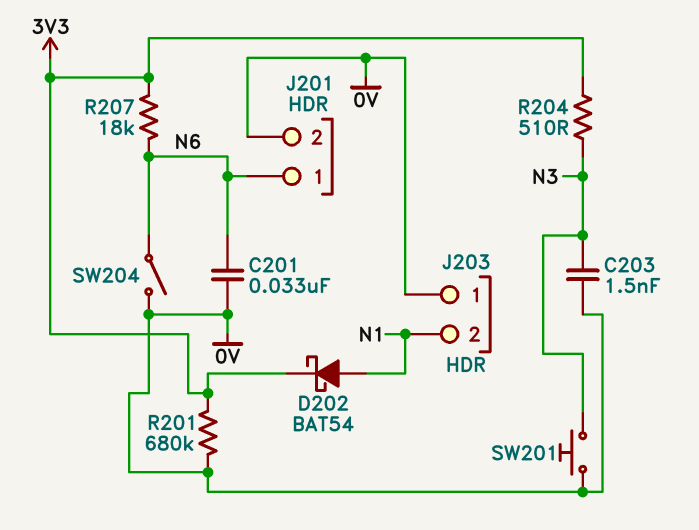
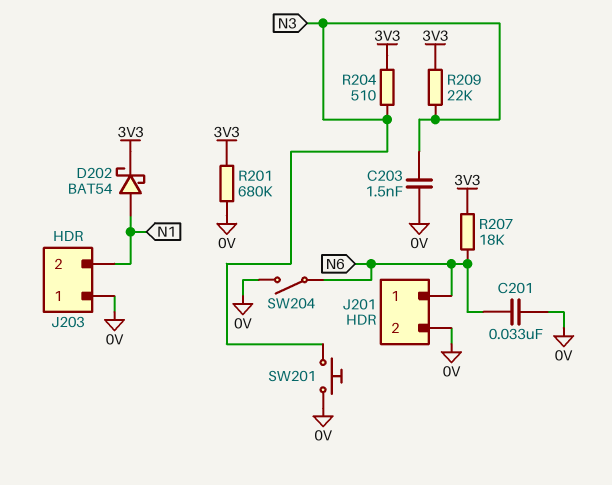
R209: none -> 22k (3V3, N3)

